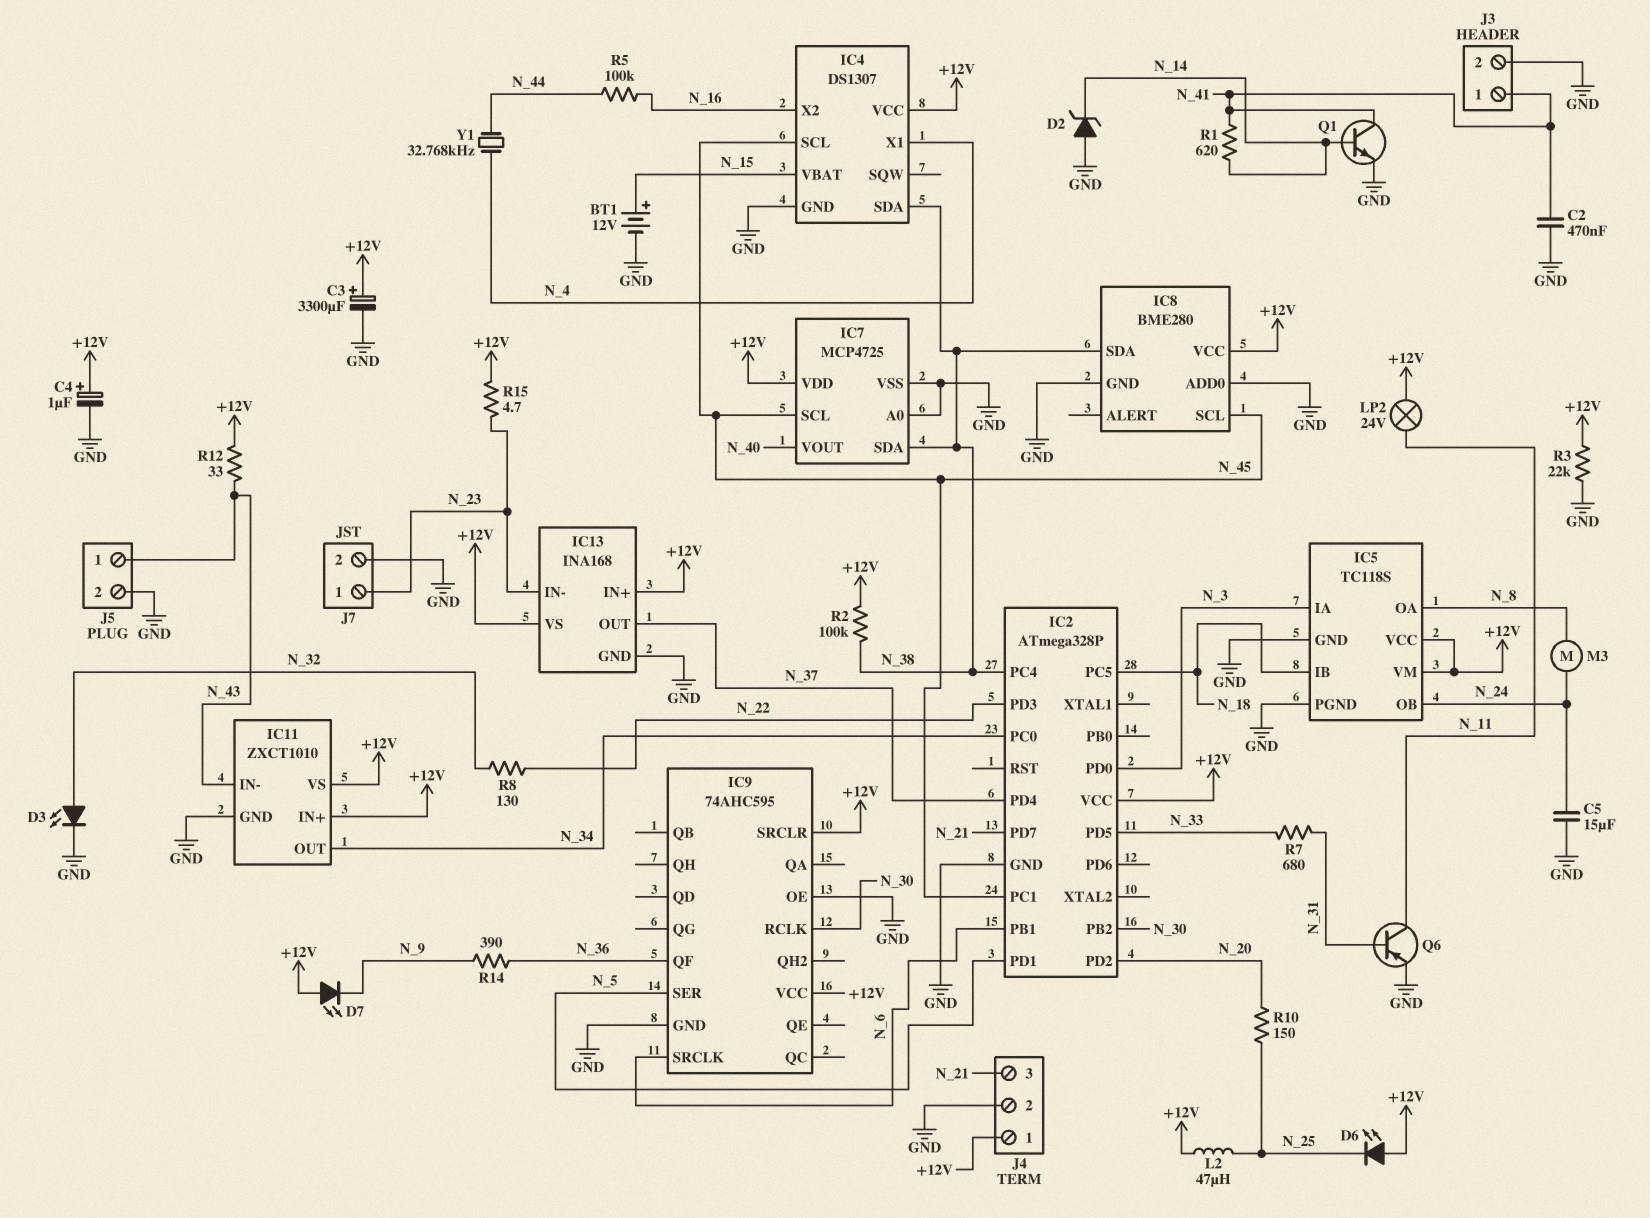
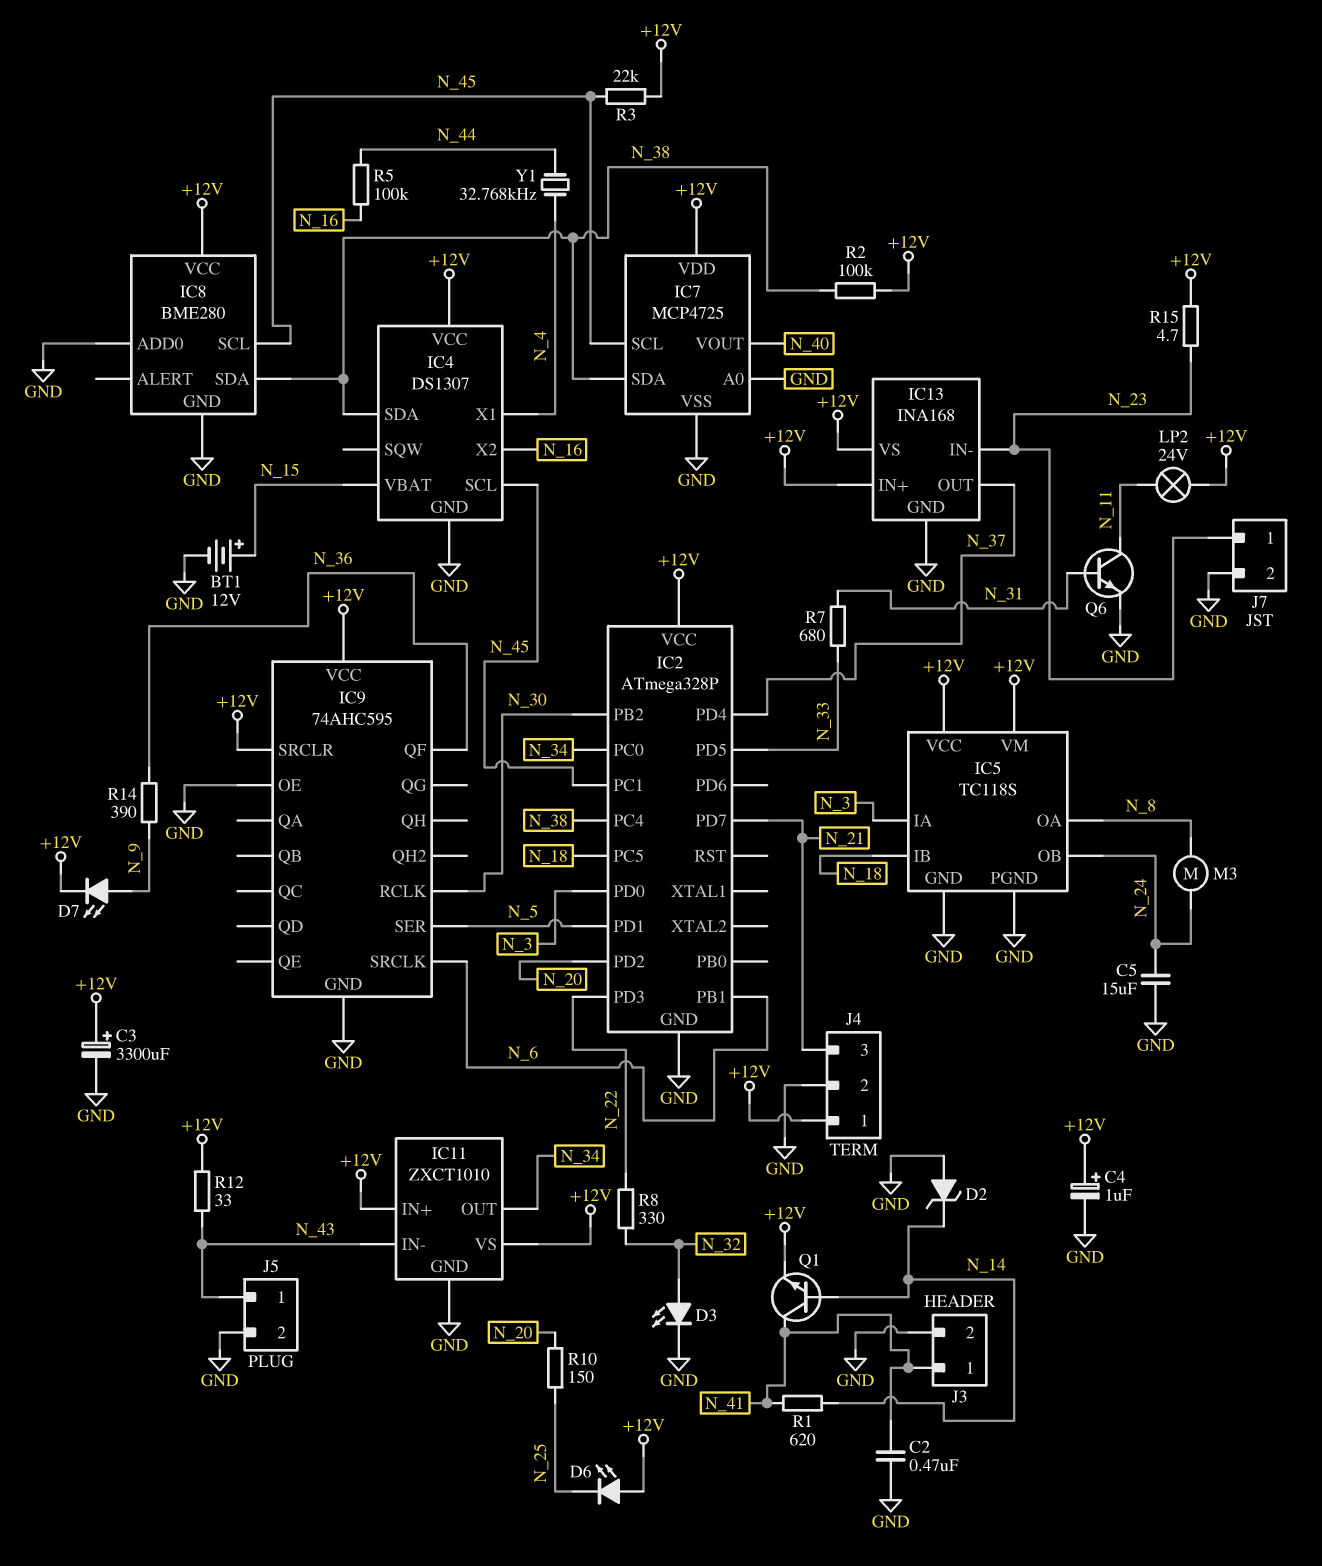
D7: LED (A +12V, K N_9) -> LED (A N_9, K +12V)
L2: 47uH (+12V, N_25) -> none
Q1: NPN (B N_14, C N_41, E GND) -> NPN (B N_14, C N_41, E +12V)
Q6: PNP (B N_31, C N_11, E GND) -> NPN (B N_31, C N_11, E GND)
R3: 22k (+12V, GND) -> 22k (+12V, N_45)
R8: 130 (N_22, N_32) -> 330 (N_22, N_32)

